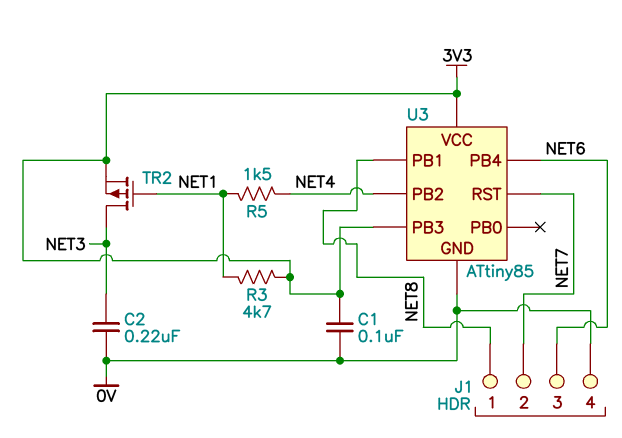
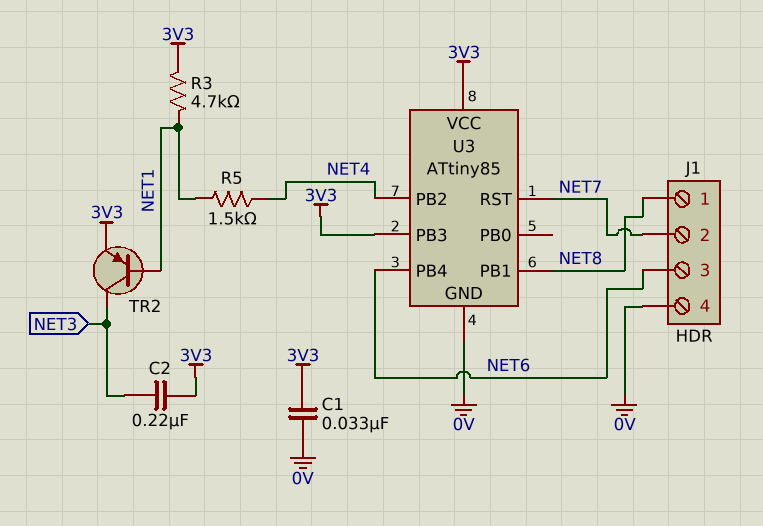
C1: 100nF (0V, 3V3) -> 33nF (0V, 3V3)
C2: 220nF (0V, NET3) -> 220nF (3V3, NET3)
TR2: PMOS (G NET1, D NET3, S 3V3) -> PNP (B NET1, C NET3, E 3V3)

